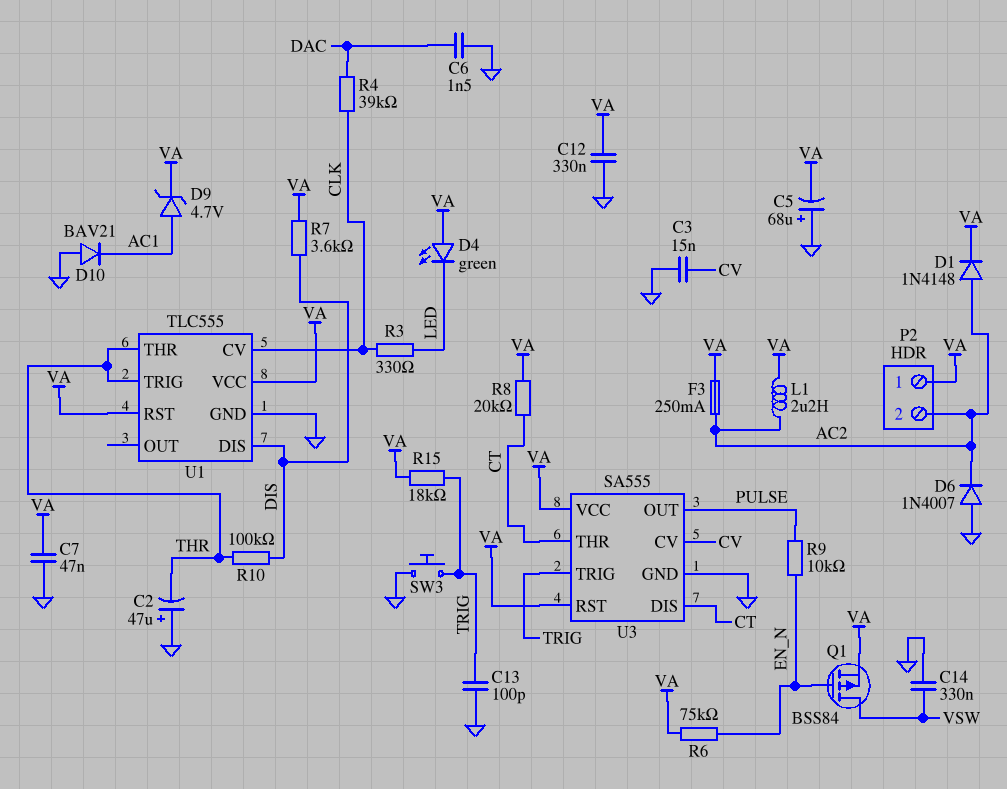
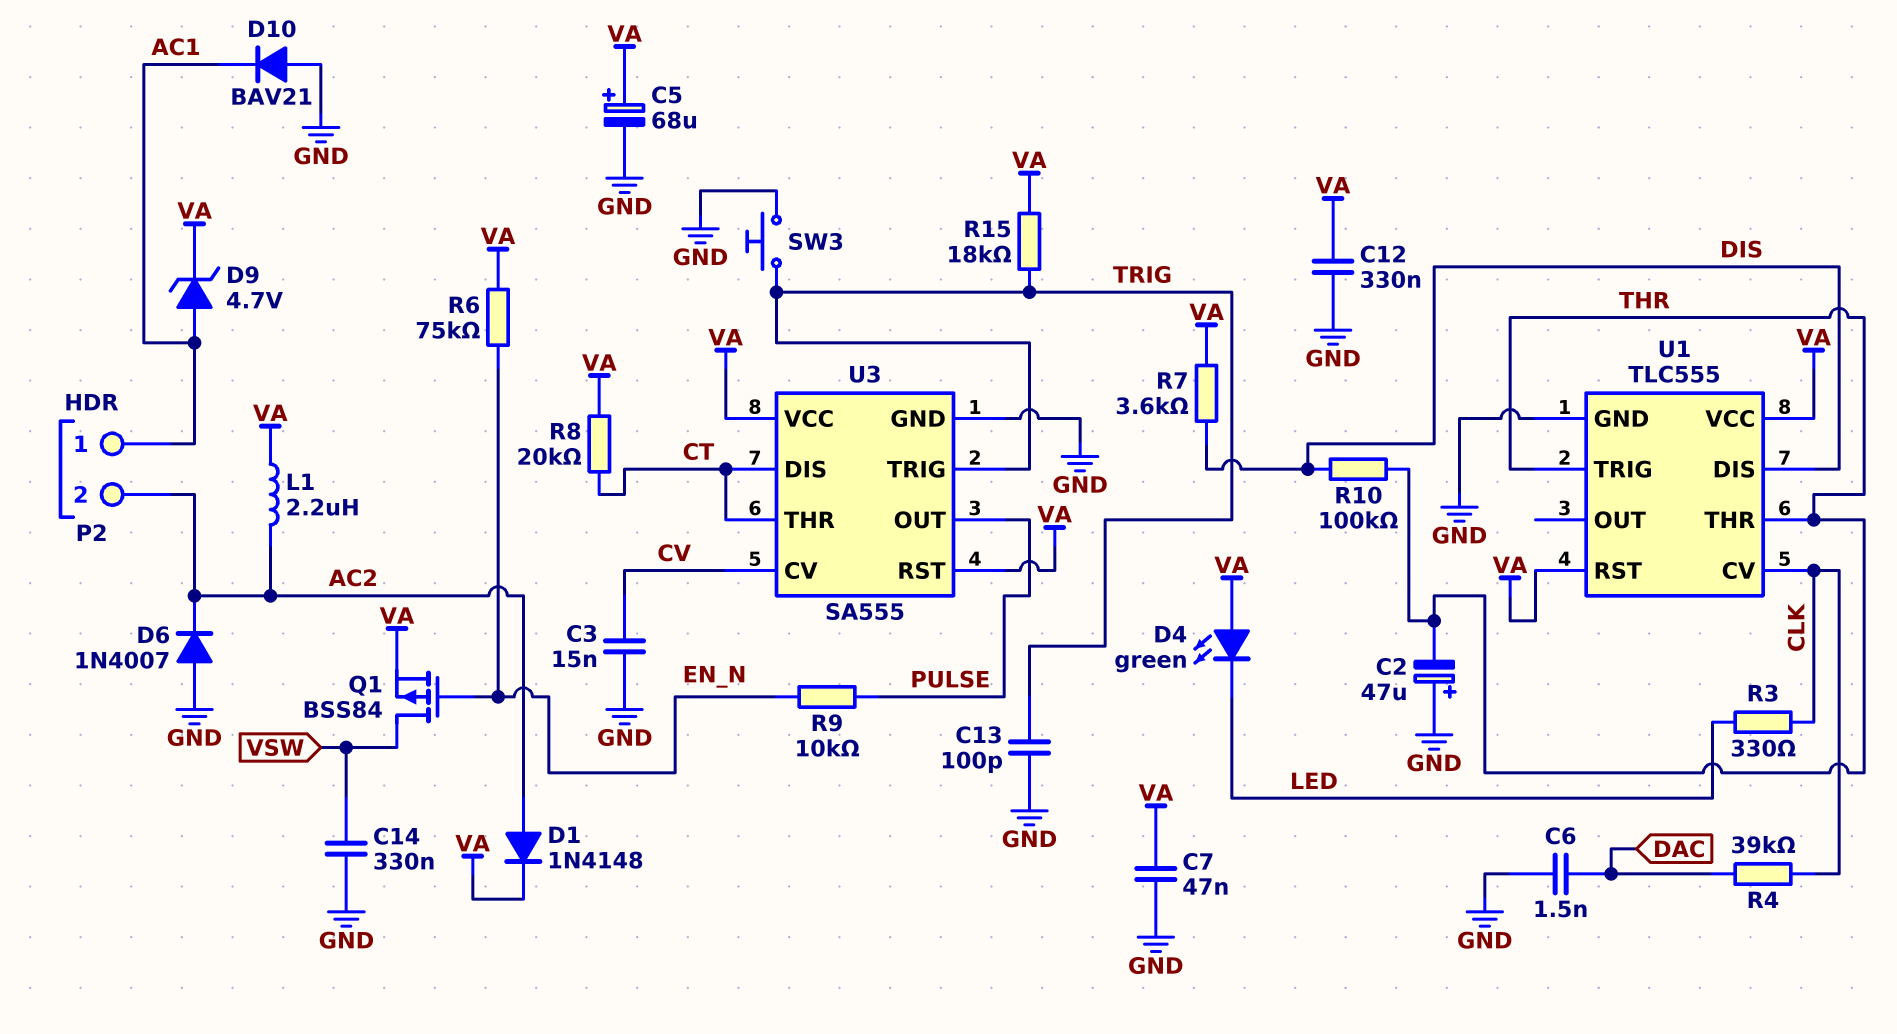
C5: 68uF (plus GND, minus VA) -> 68uF (plus VA, minus GND)
F3: 250mA (AC2, VA) -> none
P2 pin 1: VA -> AC1

